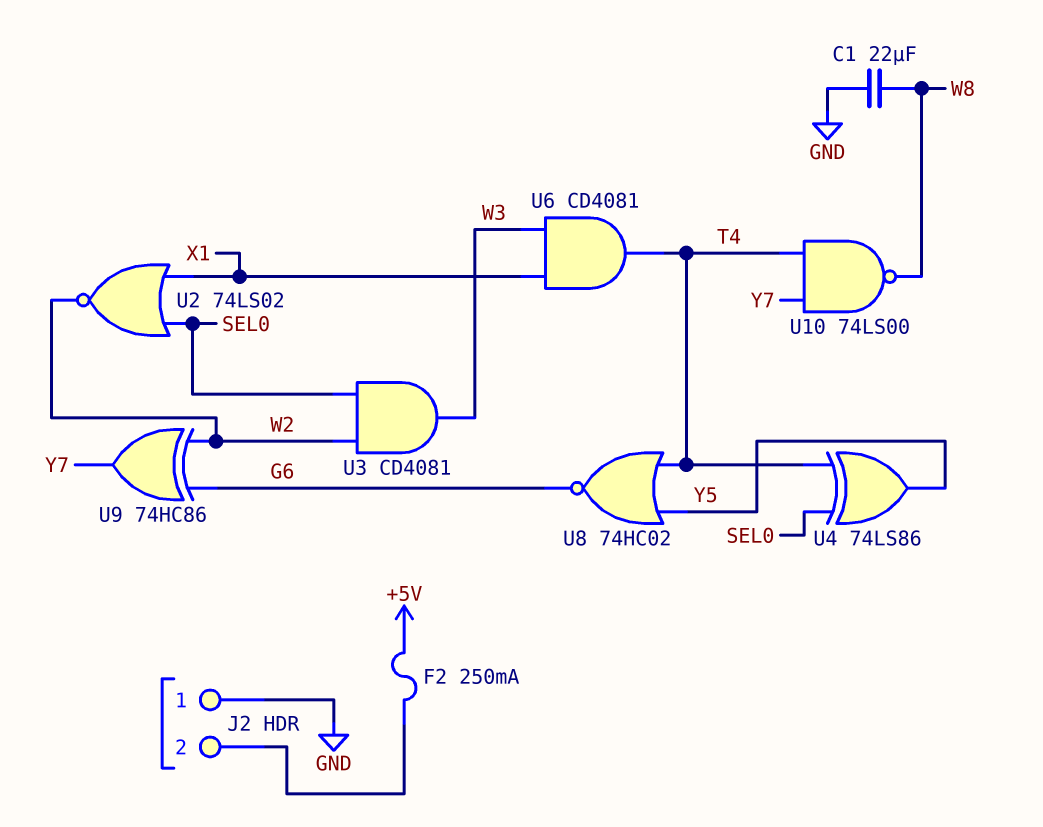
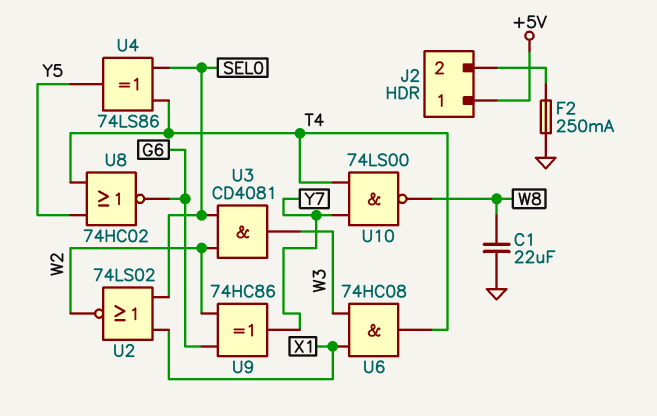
F2: 250mA (+5V, J2/2) -> 250mA (GND, J2/2)
J2 pin 1: GND -> +5V
U6: AND CD4081 (in W3, in X1, out T4) -> AND 74HC08 (in W3, in X1, out T4)

